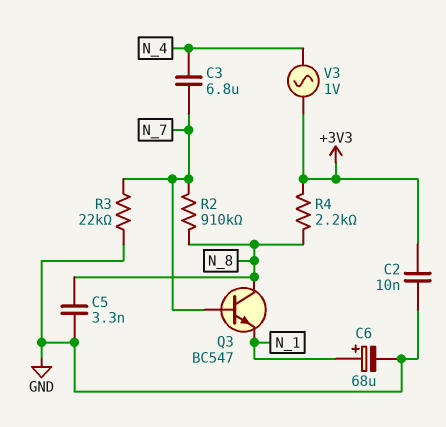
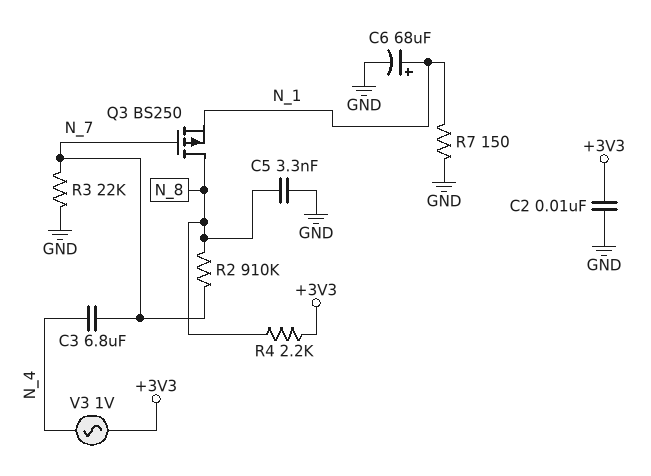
Q3: NPN BC547 (B N_7, C N_8, E N_1) -> PMOS BS250 (G N_7, D N_8, S N_1)
R7: none -> 150 (GND, N_1)

